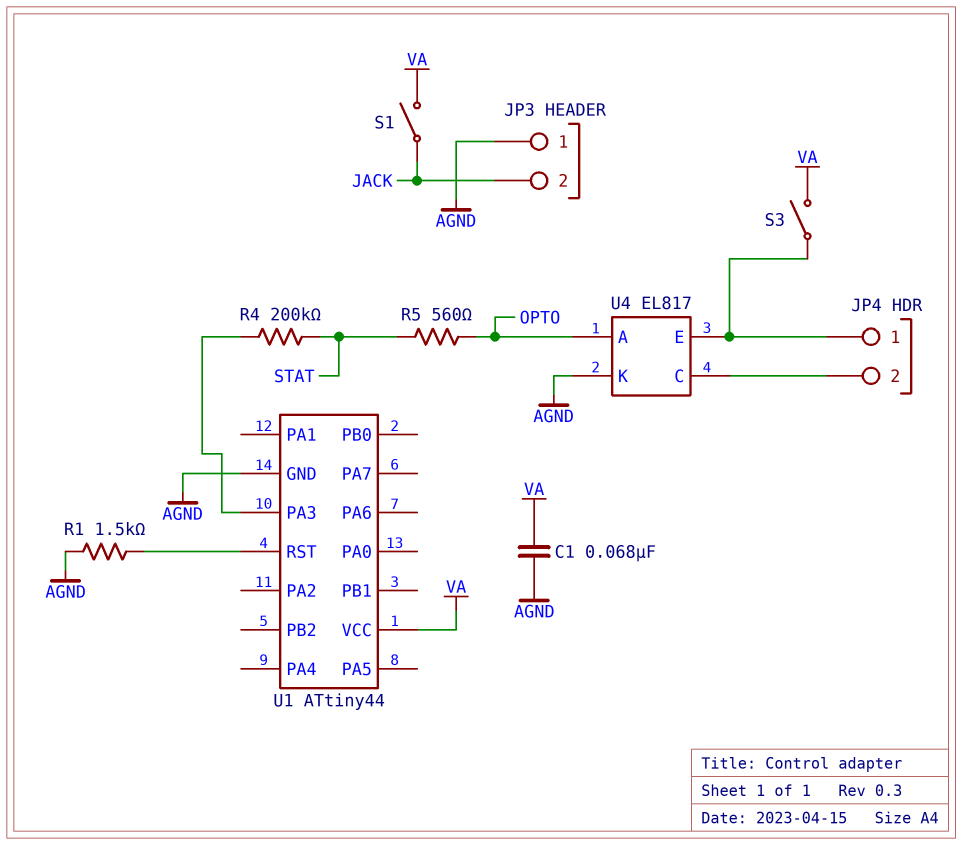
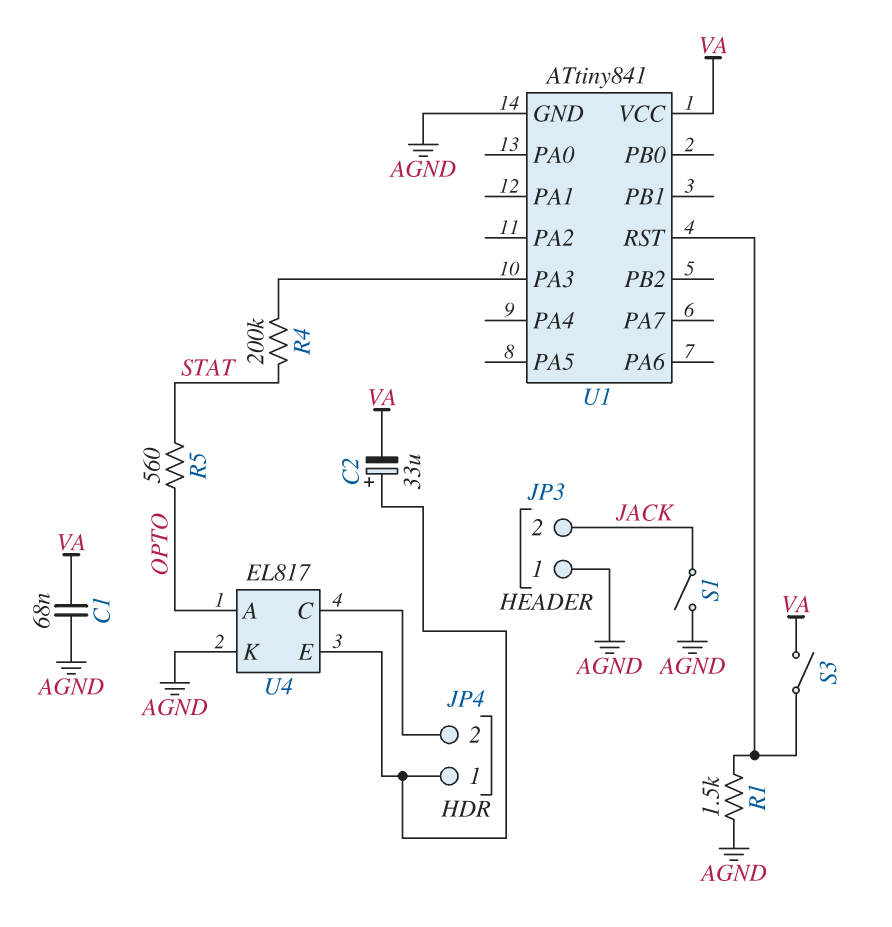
C2: none -> 33uF (plus JP4/1, minus VA)
S1: switch (JACK, VA) -> switch (AGND, JACK)
S3: switch (JP4/1, VA) -> switch (U1/RST, VA)
U1: ATtiny44 -> ATtiny841

